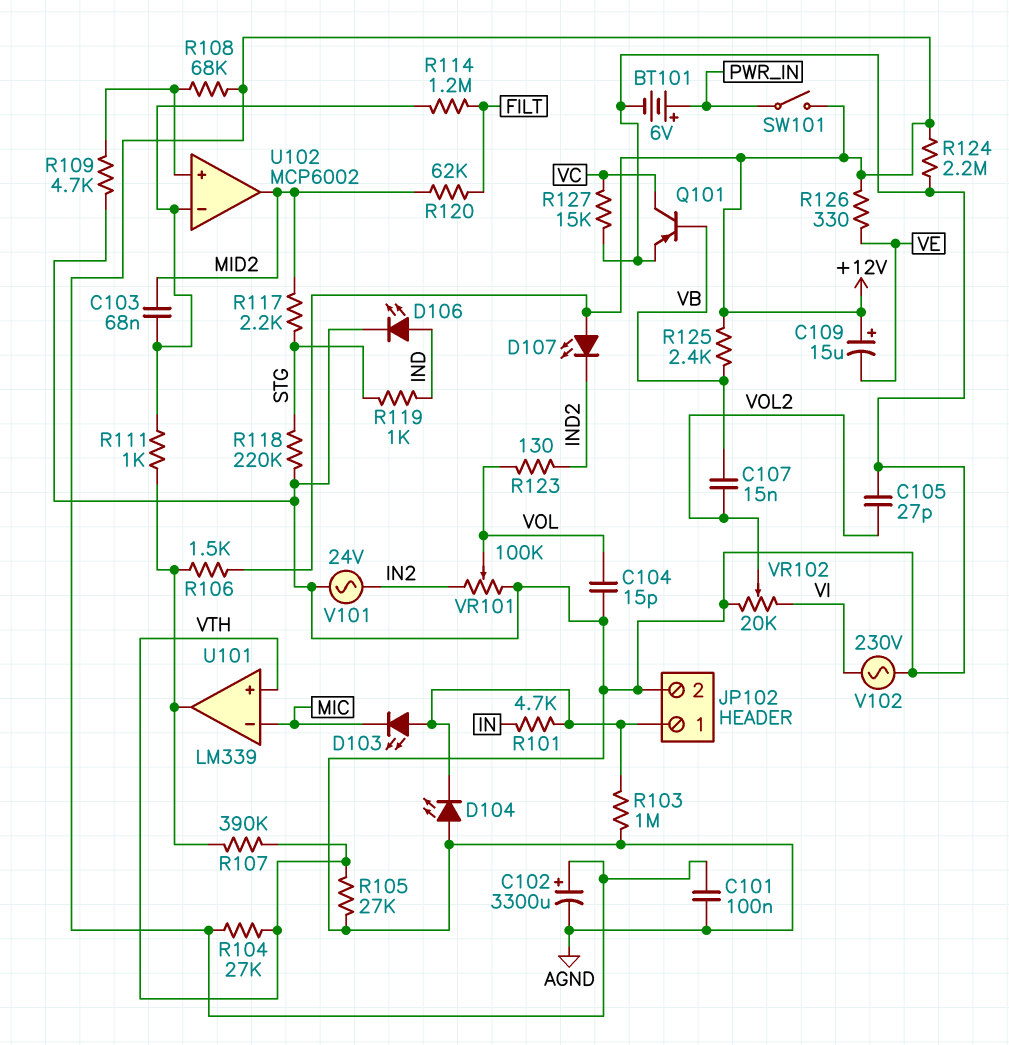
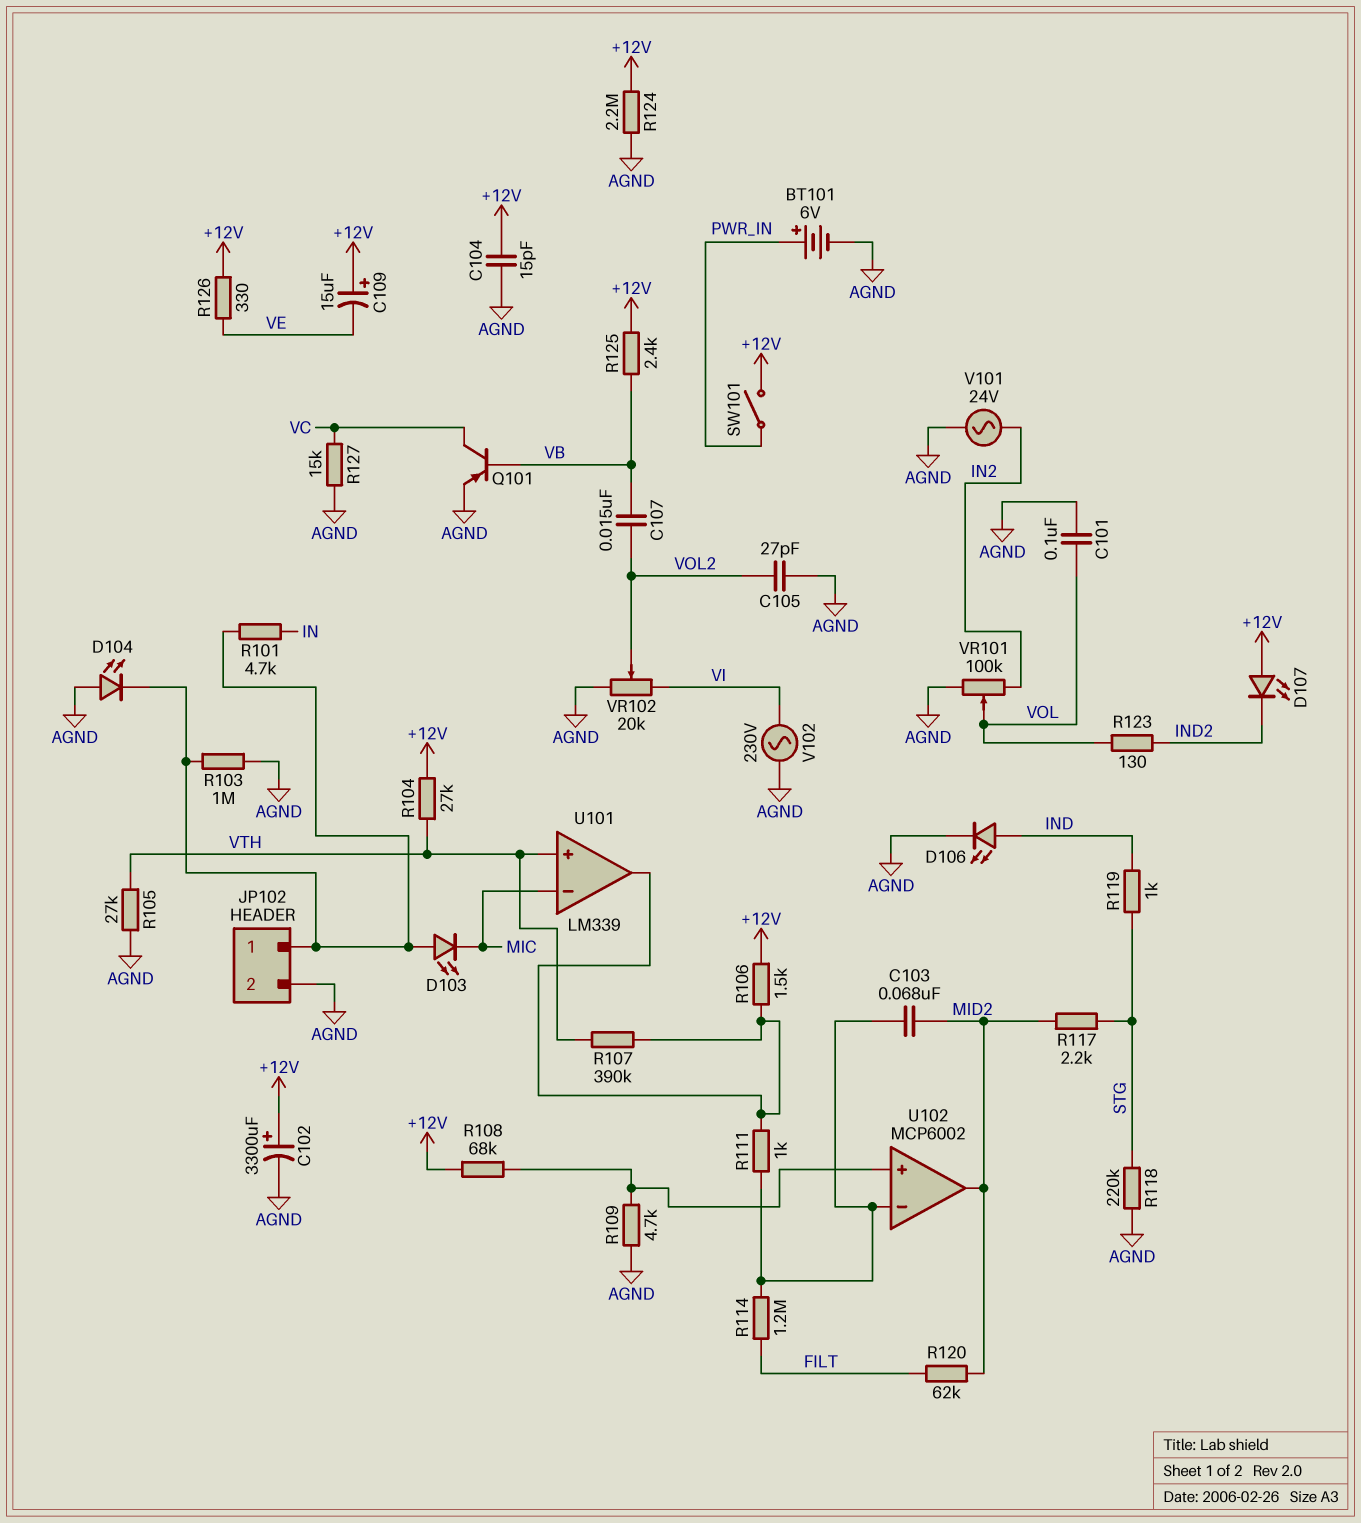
C101: 100nF (+12V, AGND) -> 100nF (AGND, VOL)
C104: 15pF (AGND, VOL) -> 15pF (+12V, AGND)

